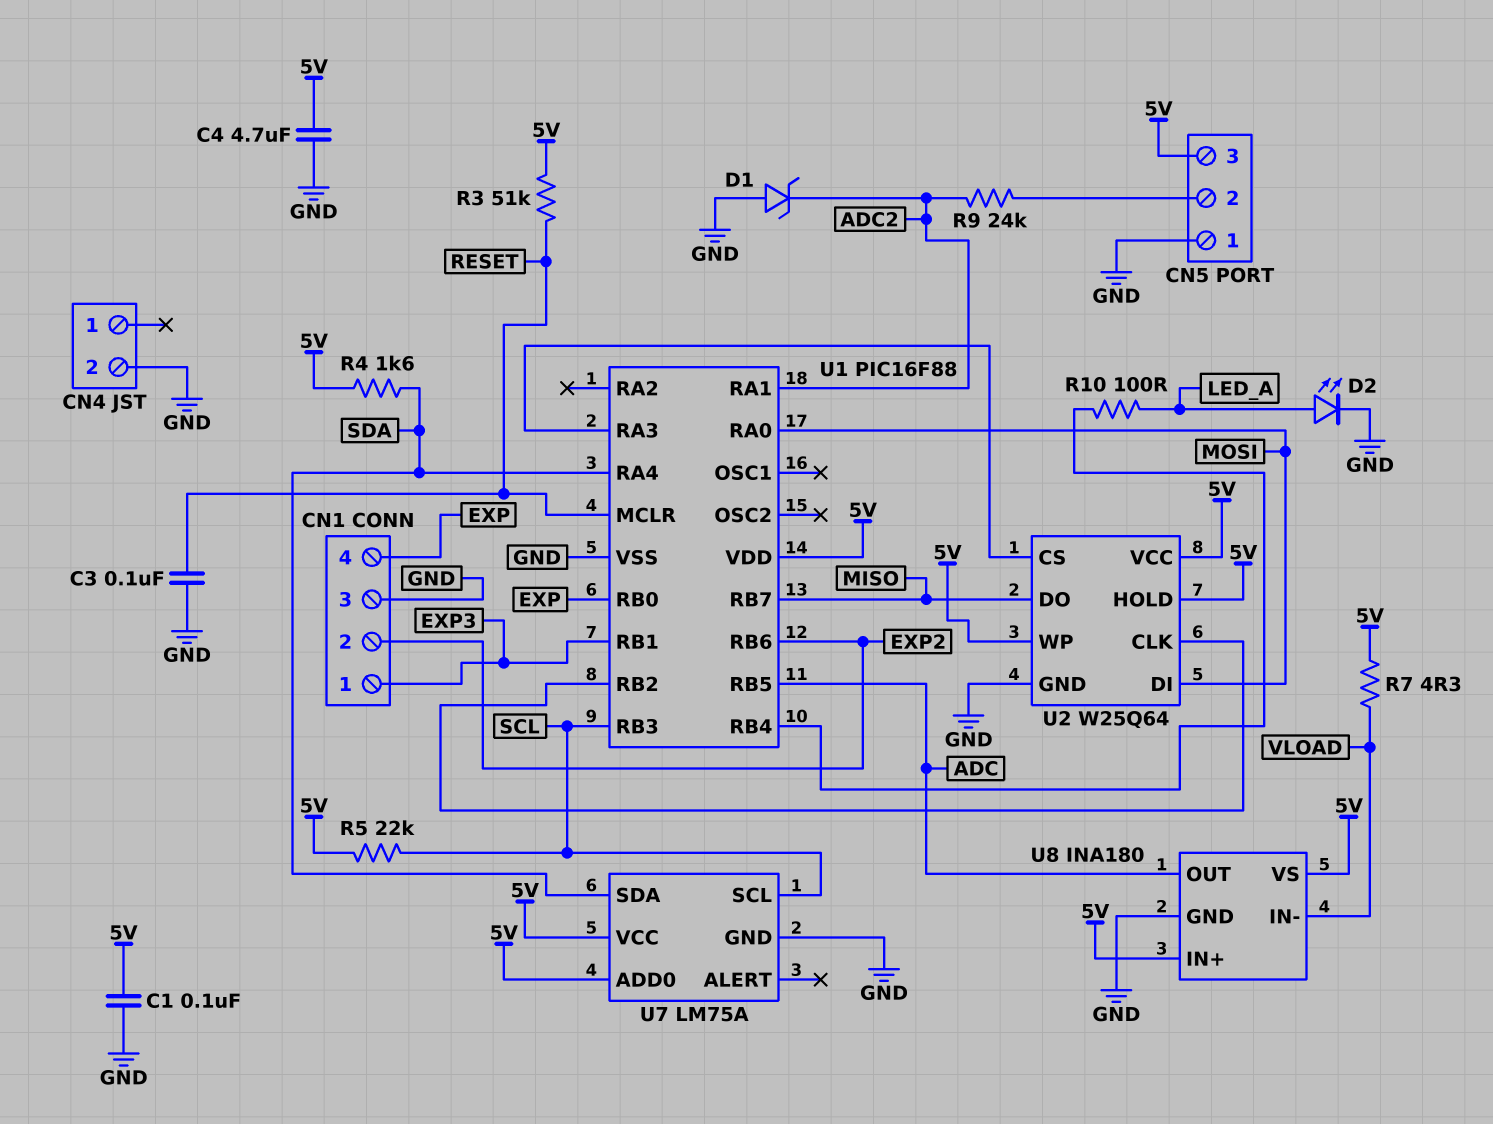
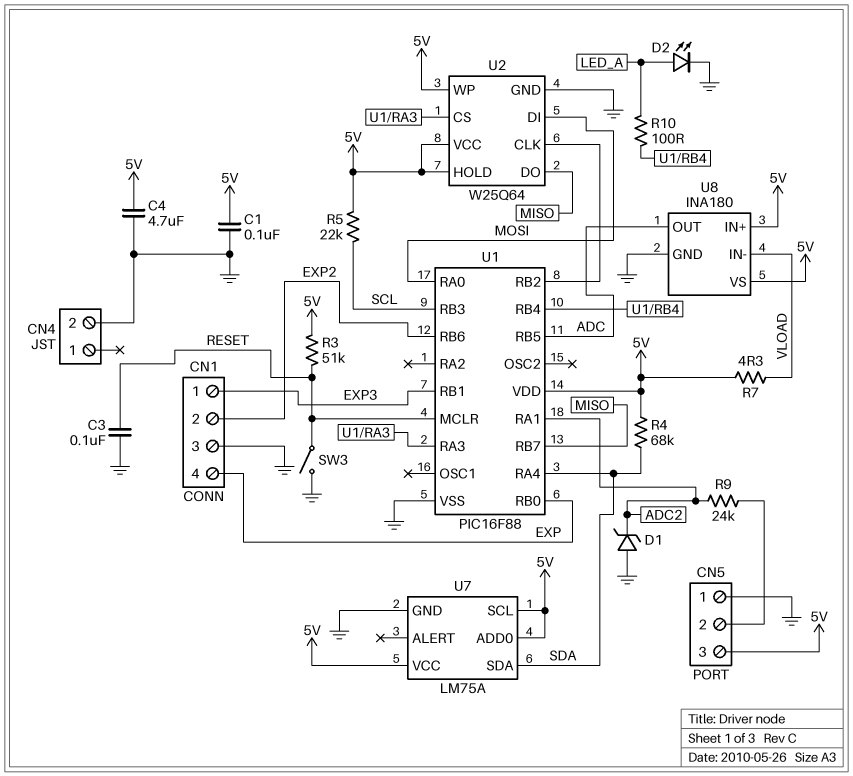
R4: 1.6k (5V, SDA) -> 68k (5V, SDA)
SW3: none -> switch (GND, RESET)
U7 pin SCL: SCL -> 5V

